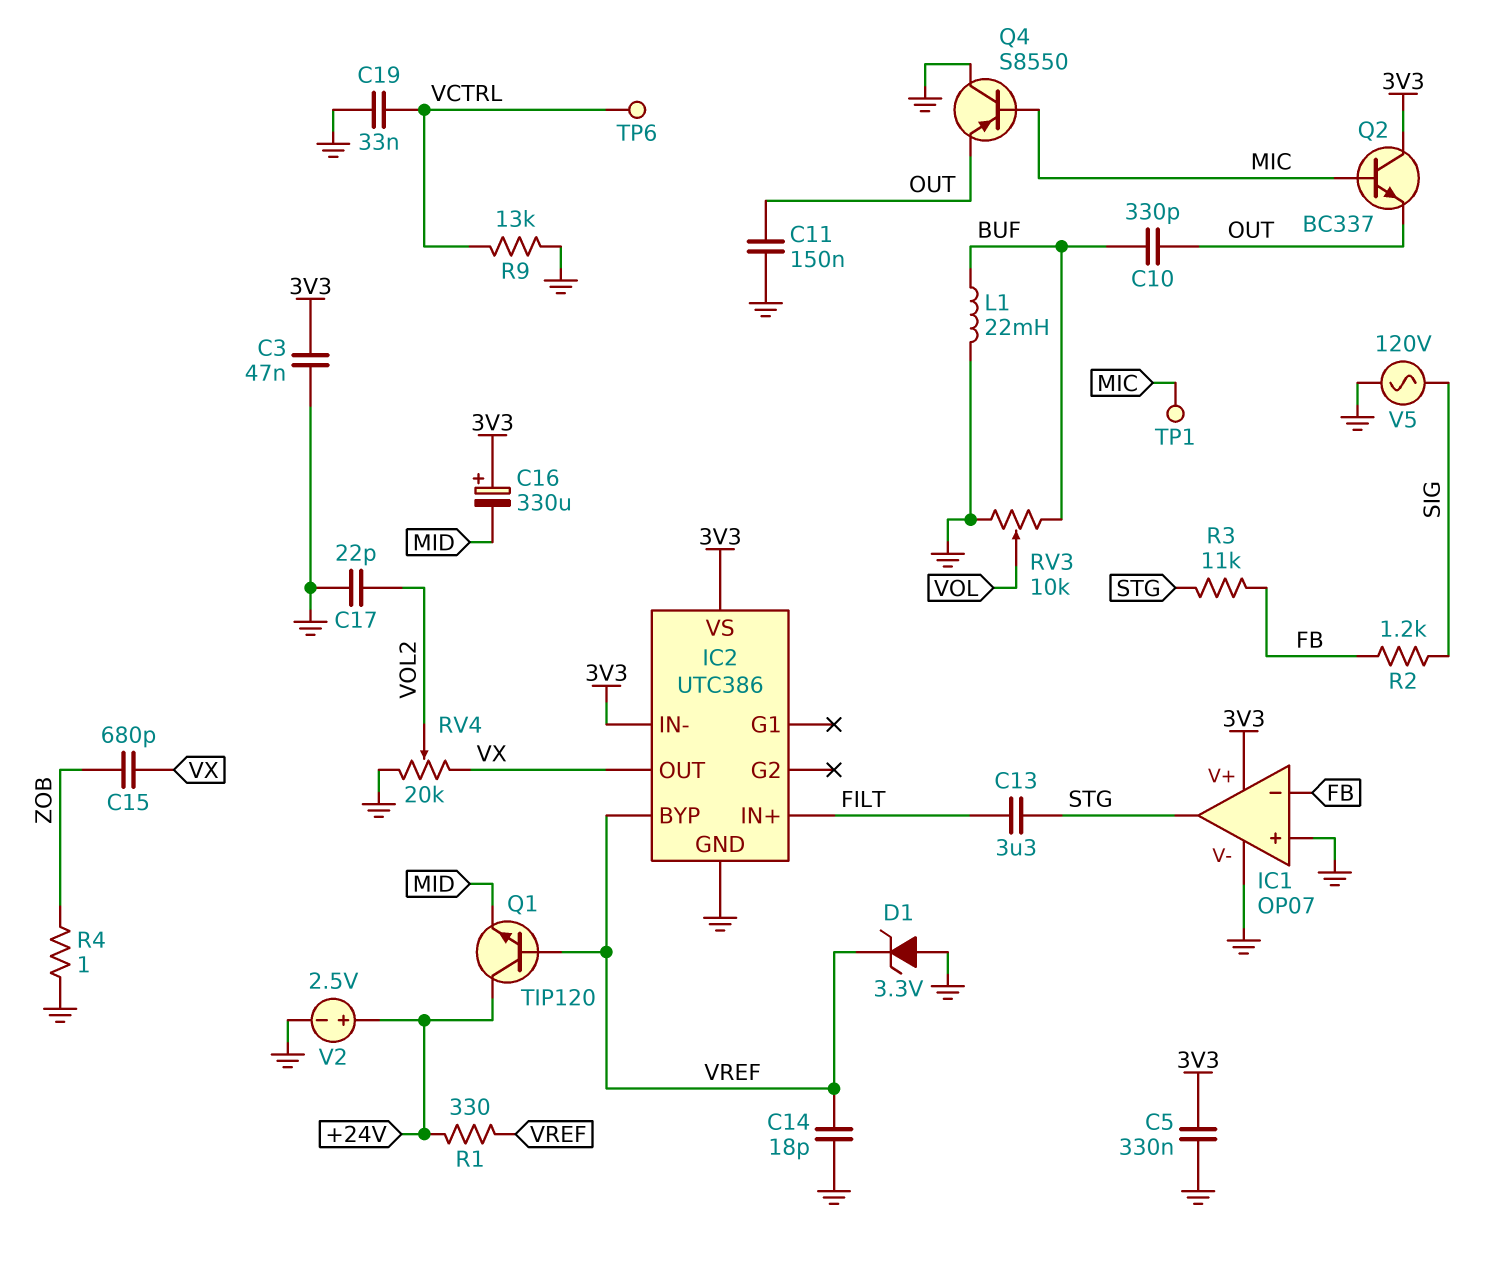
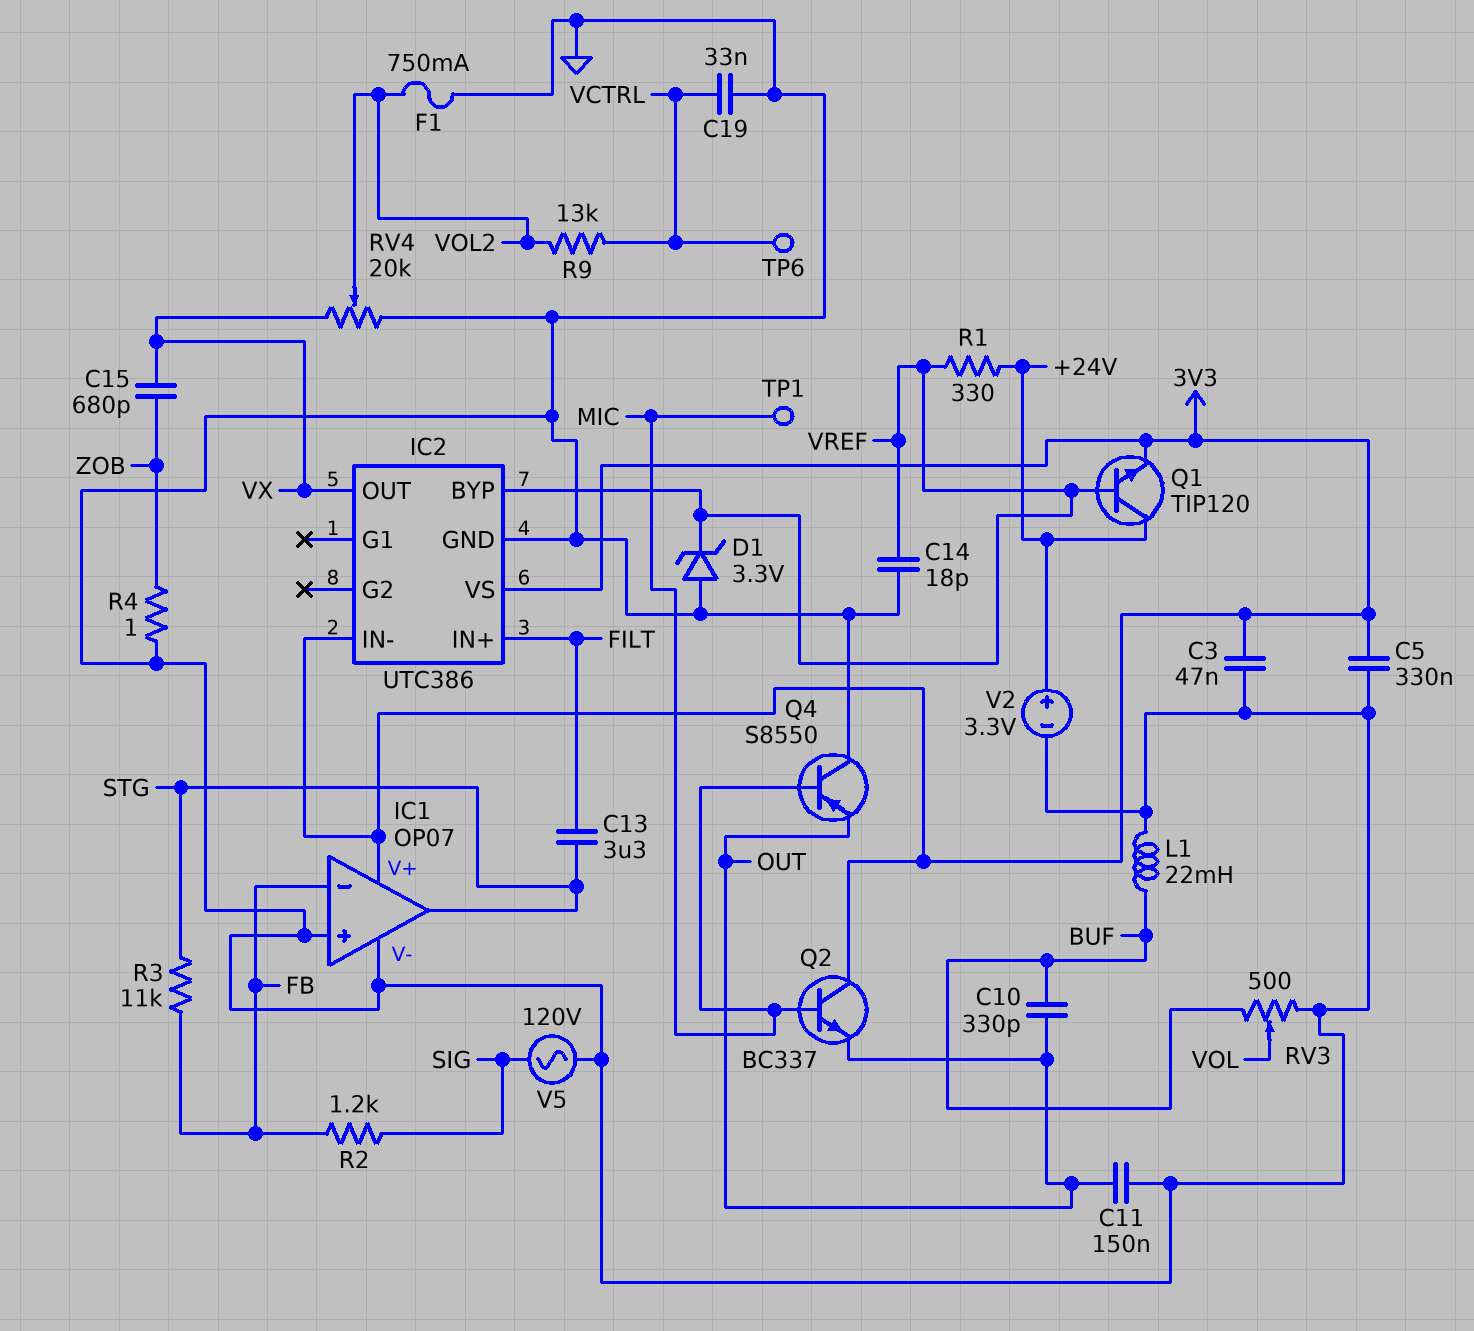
C16: 330uF (plus 3V3, minus MID) -> none
C17: 22pF (GND, VOL2) -> none
F1: none -> 750mA (GND, VOL2)
Q1: NPN TIP120 (B VREF, C +24V, E MID) -> NPN TIP120 (B VREF, C +24V, E 3V3)
R9: 13k (GND, VCTRL) -> 13k (VCTRL, VOL2)
RV3: 10k (BUF, GND, wiper VOL) -> 500 (BUF, GND, wiper VOL)
V2: 2.5V (plus +24V, minus GND) -> 3.3V (plus +24V, minus GND)

